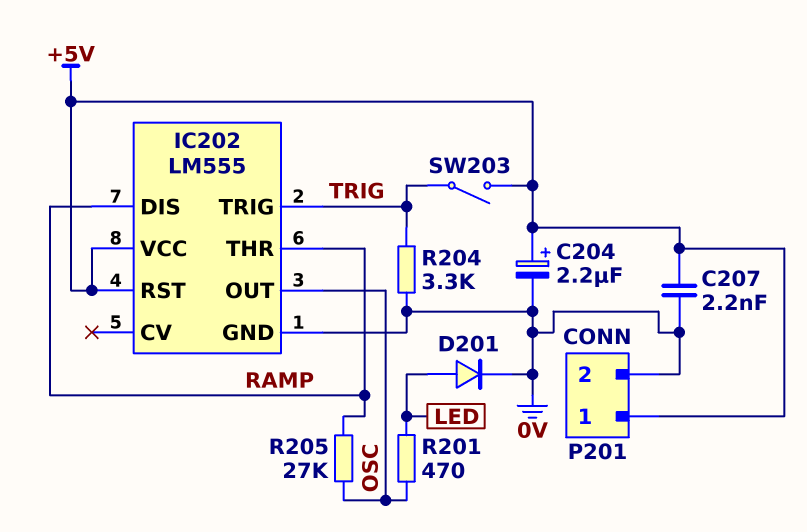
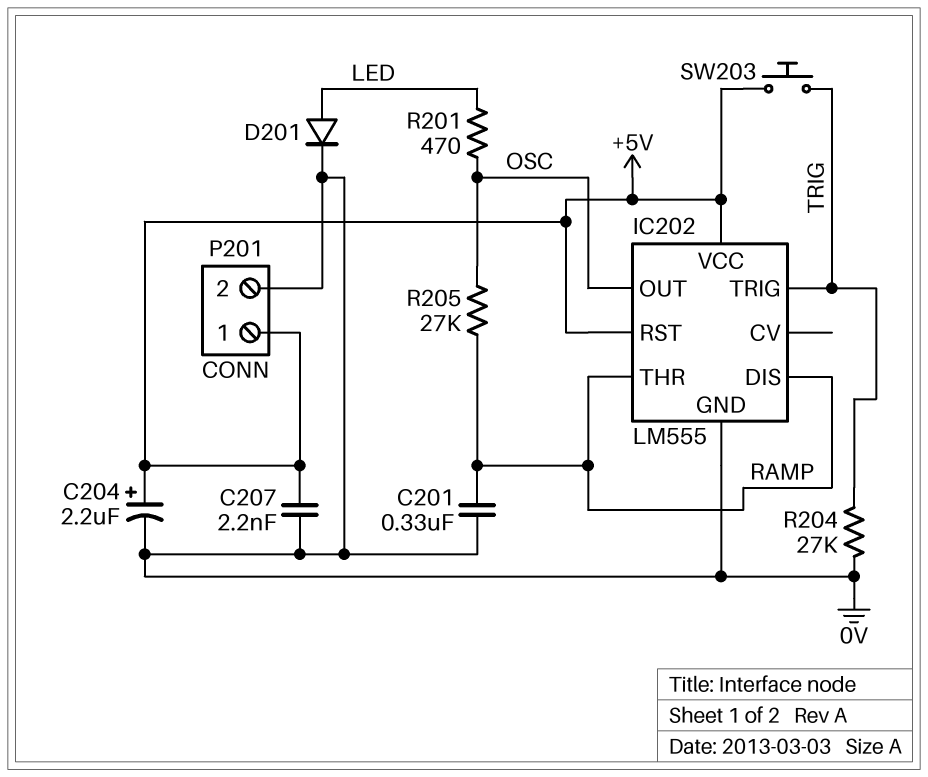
C201: none -> 330nF (0V, RAMP)
R204: 3.3k (0V, TRIG) -> 27k (0V, TRIG)
SW203: switch (+5V, TRIG) -> button (+5V, TRIG)

